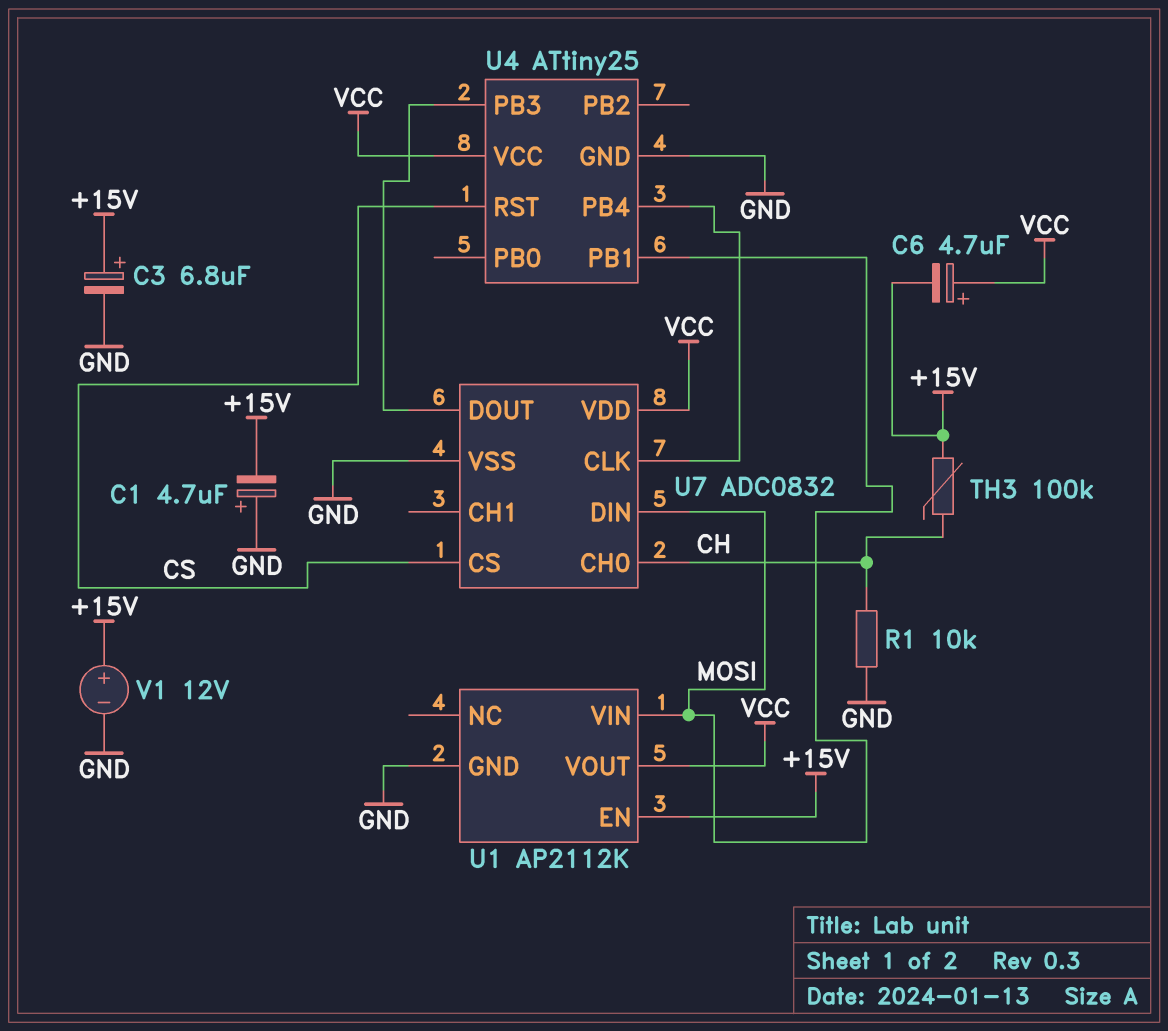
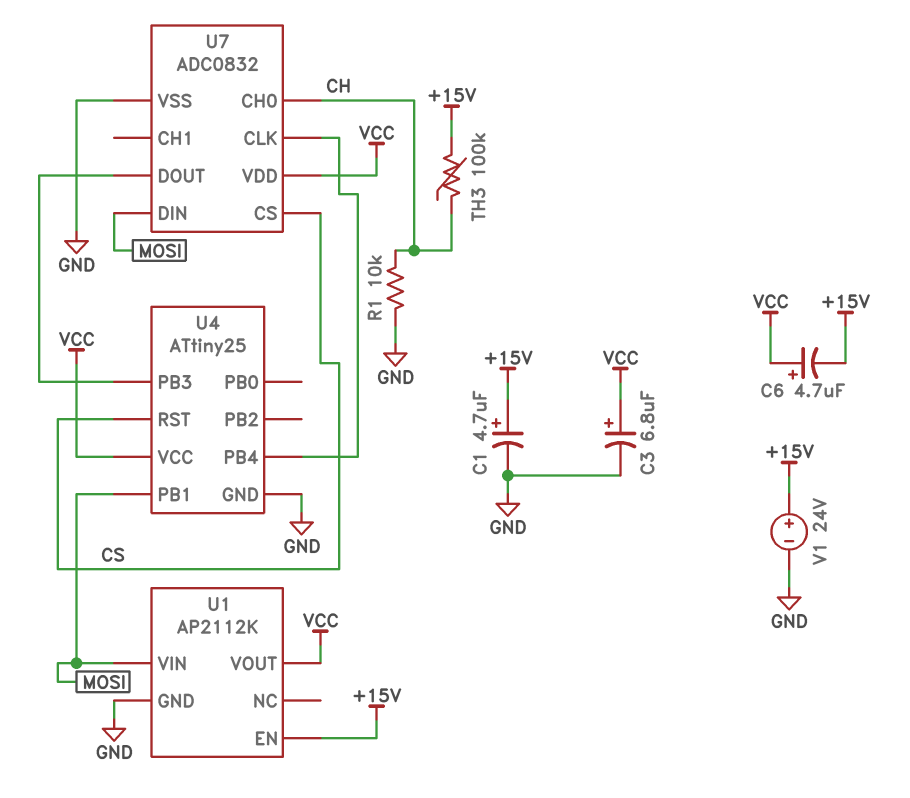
C1: 4.7uF (plus GND, minus +15V) -> 4.7uF (plus +15V, minus GND)
C3: 6.8uF (plus +15V, minus GND) -> 6.8uF (plus VCC, minus GND)
V1: 12V (plus +15V, minus GND) -> 24V (plus +15V, minus GND)

